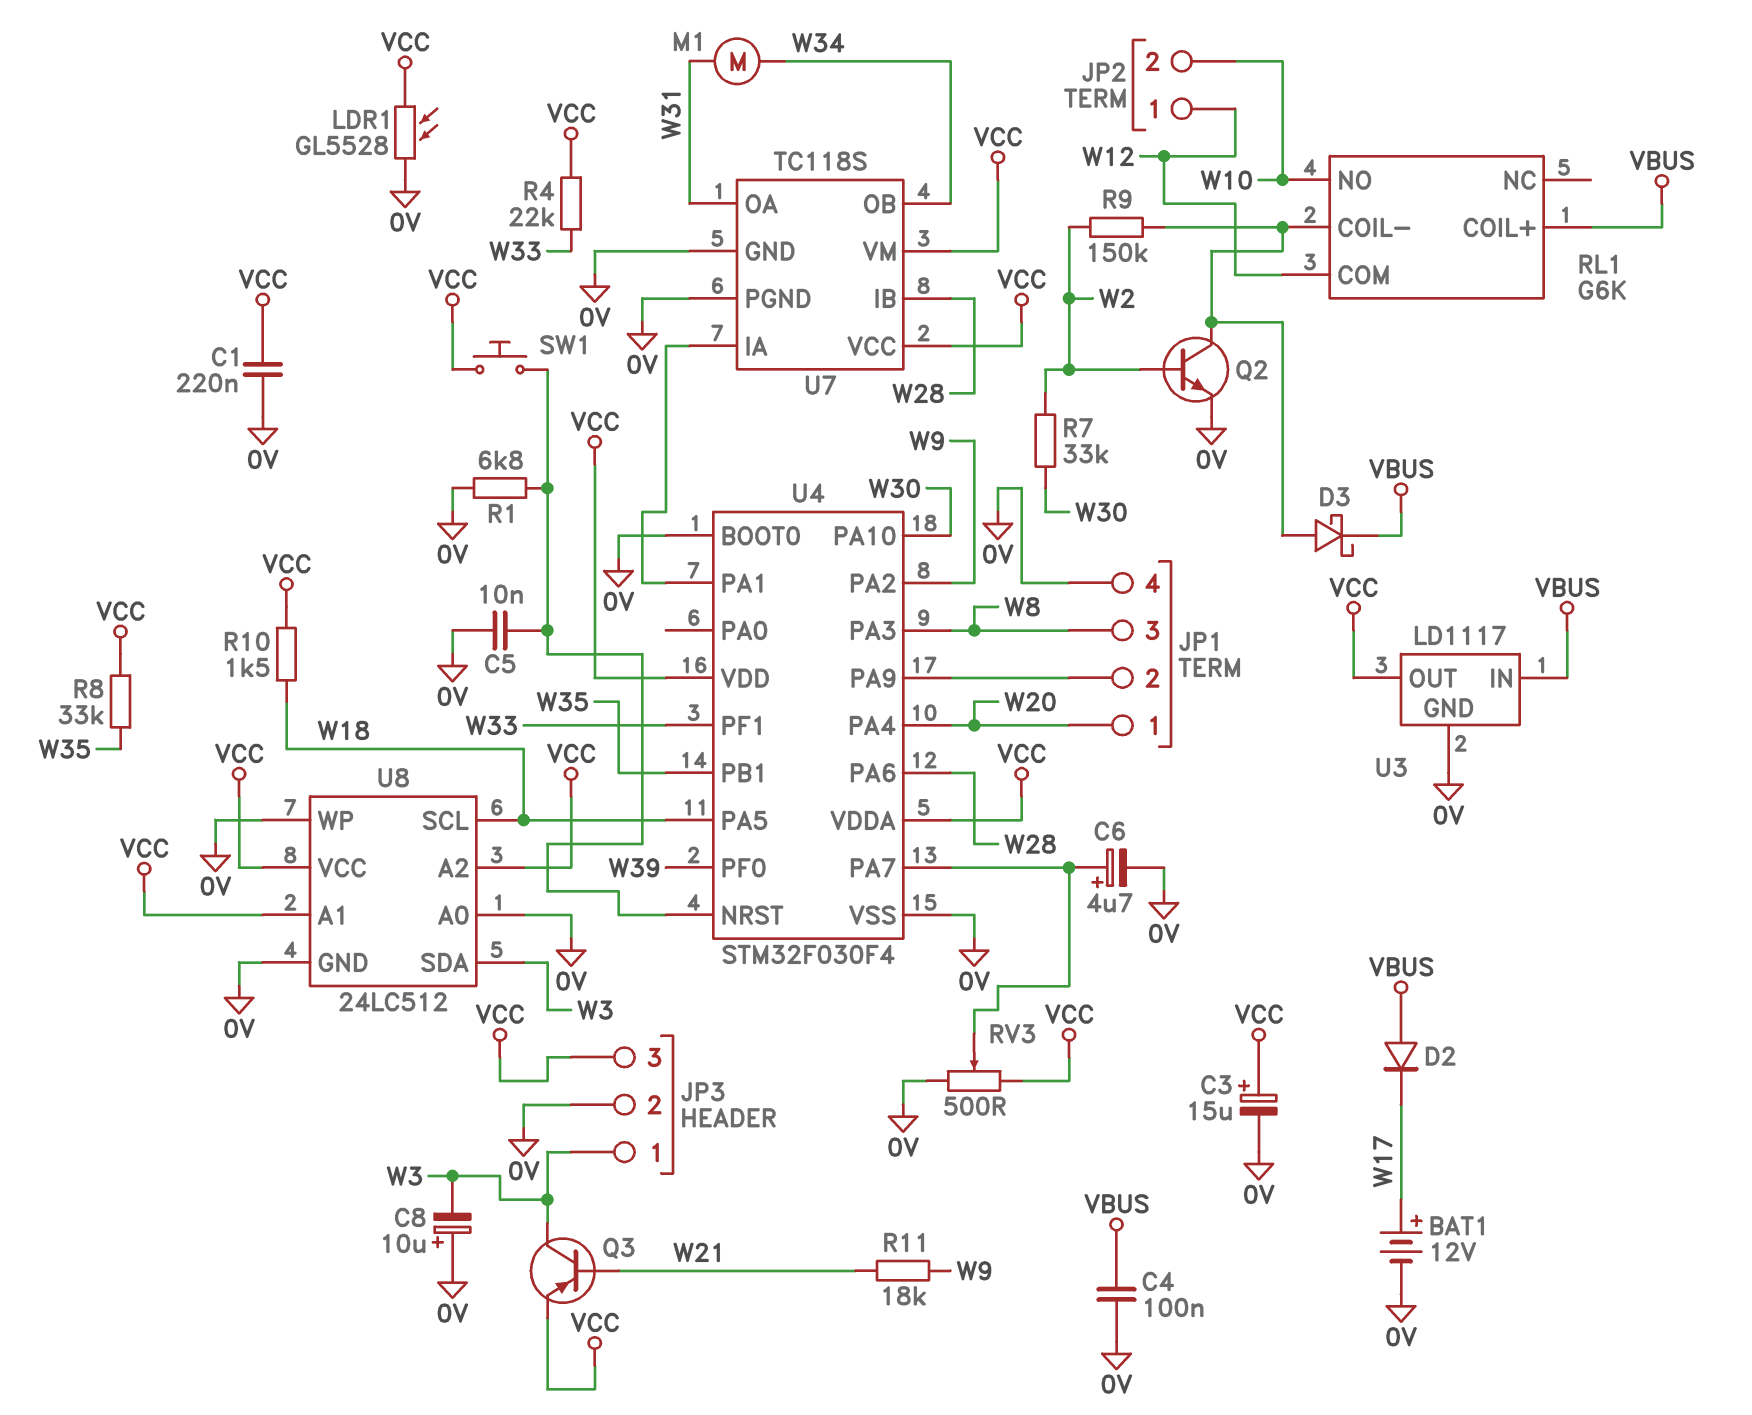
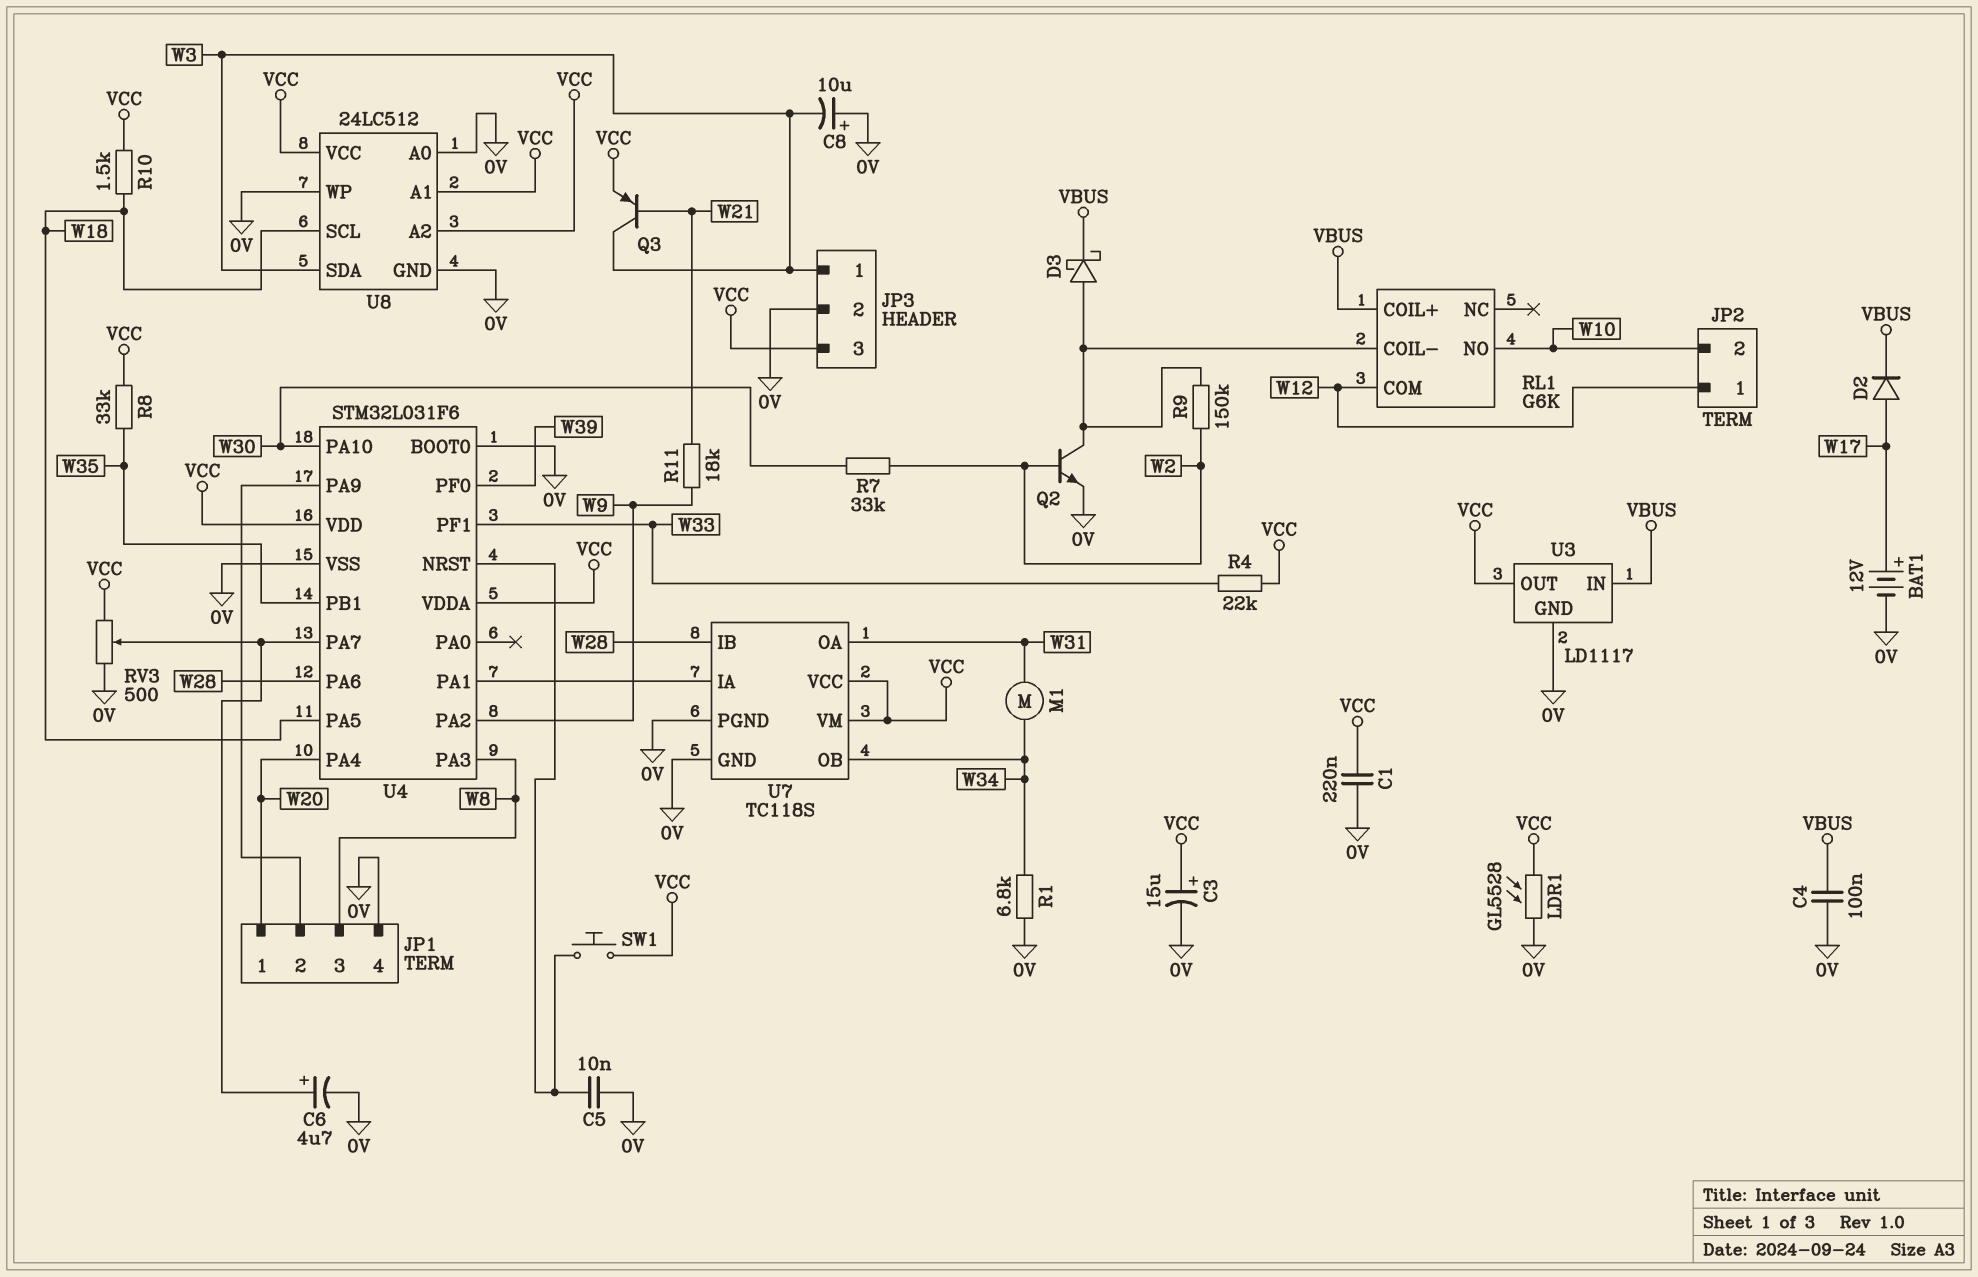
D2: diode (A VBUS, K W17) -> diode (A W17, K VBUS)
R1: 6.8k (0V, U4/NRST) -> 6.8k (0V, W34)
U4: STM32F030F4 -> STM32L031F6

